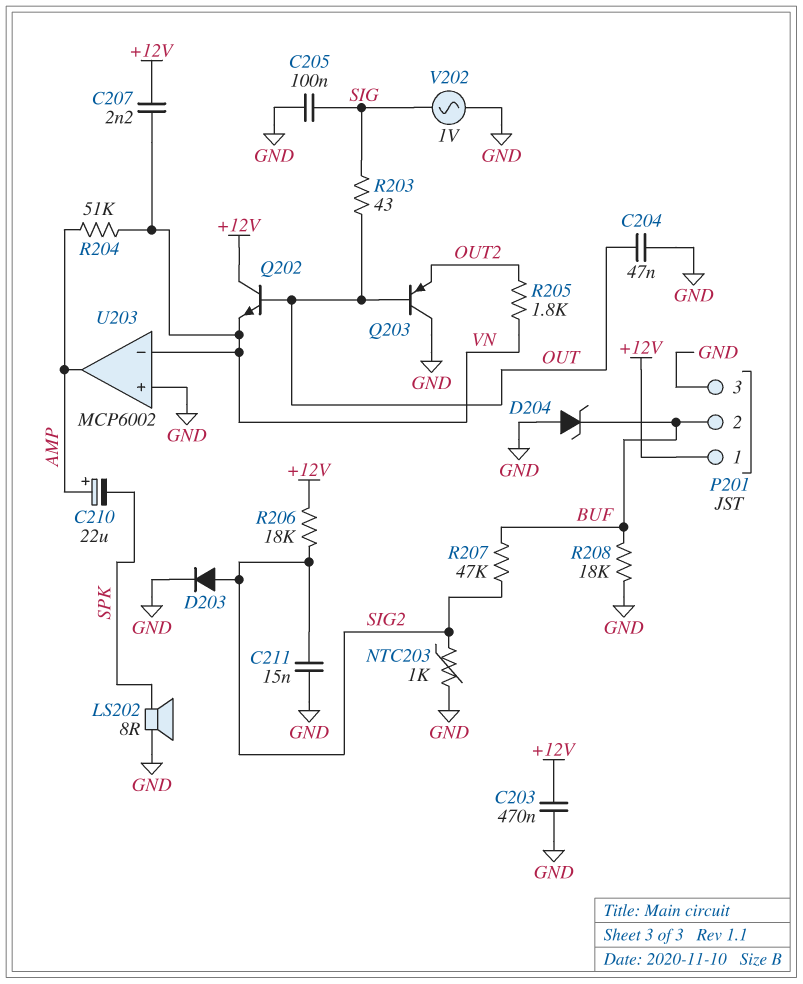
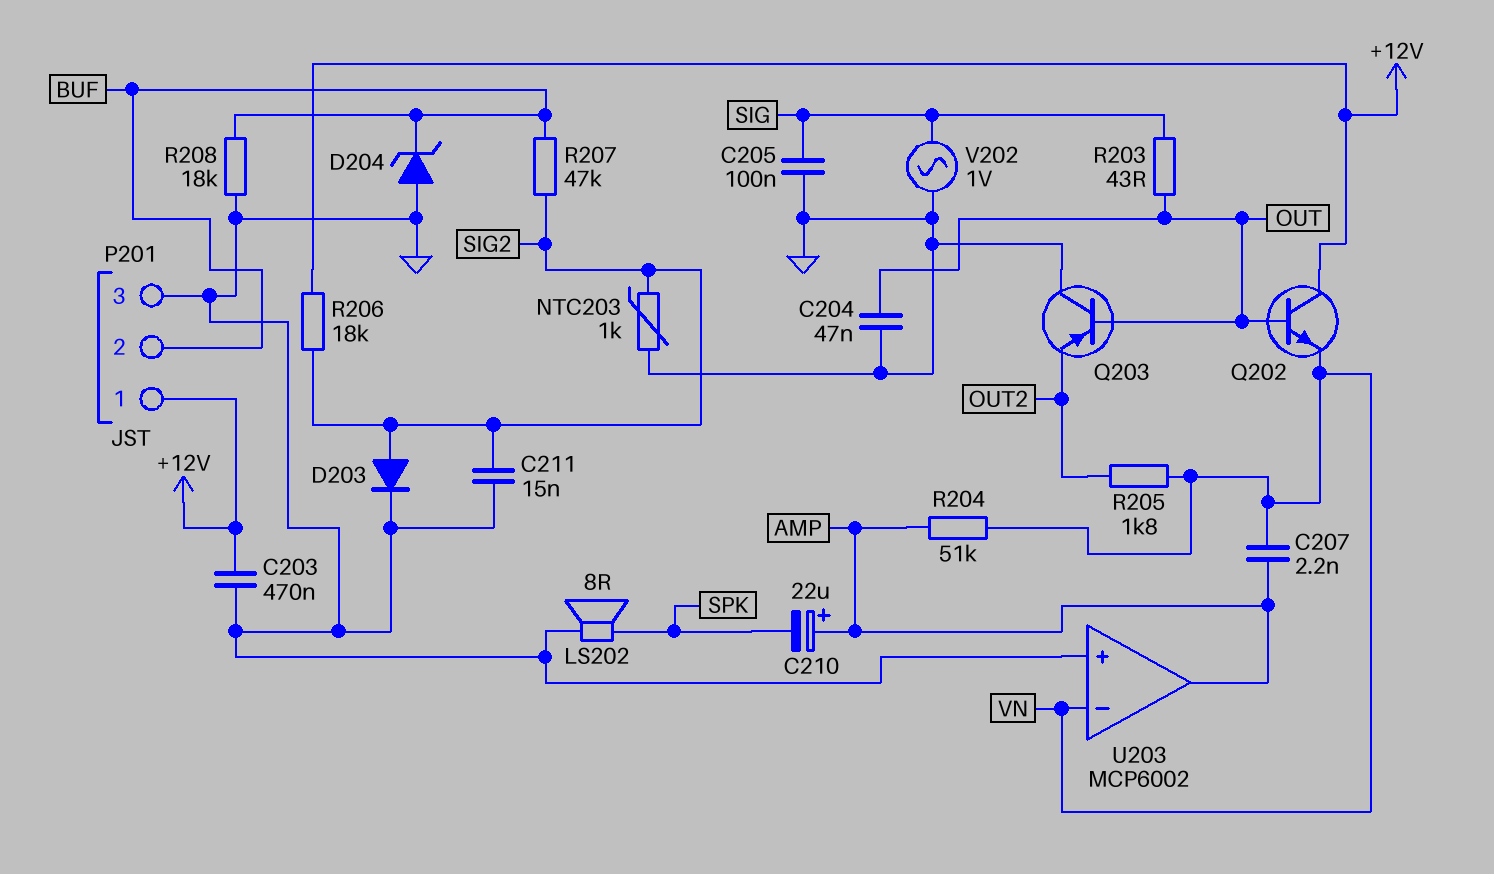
C207: 2.2nF (+12V, VN) -> 2.2nF (AMP, VN)

